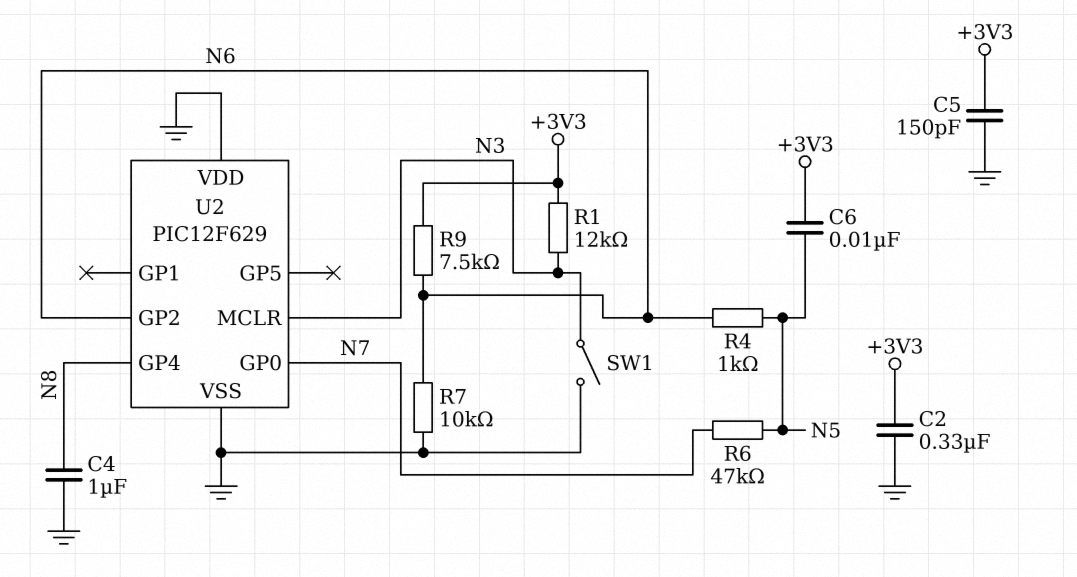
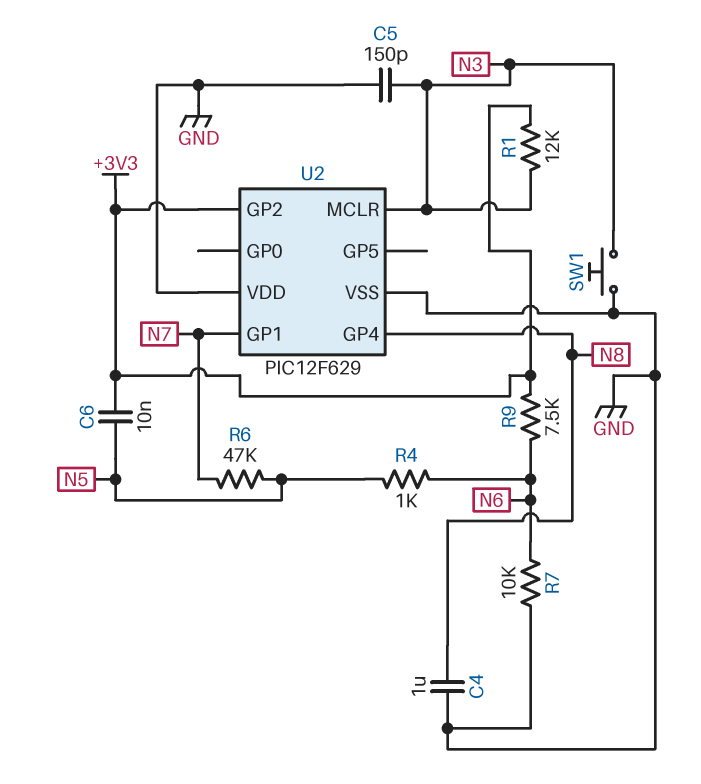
C2: 330nF (+3V3, GND) -> none
C5: 150pF (+3V3, GND) -> 150pF (GND, N3)
SW1: switch (GND, N3) -> button (GND, N3)
U2 pin GP0: N7 -> none
U2 pin GP1: none -> N7
U2 pin GP2: N6 -> +3V3

